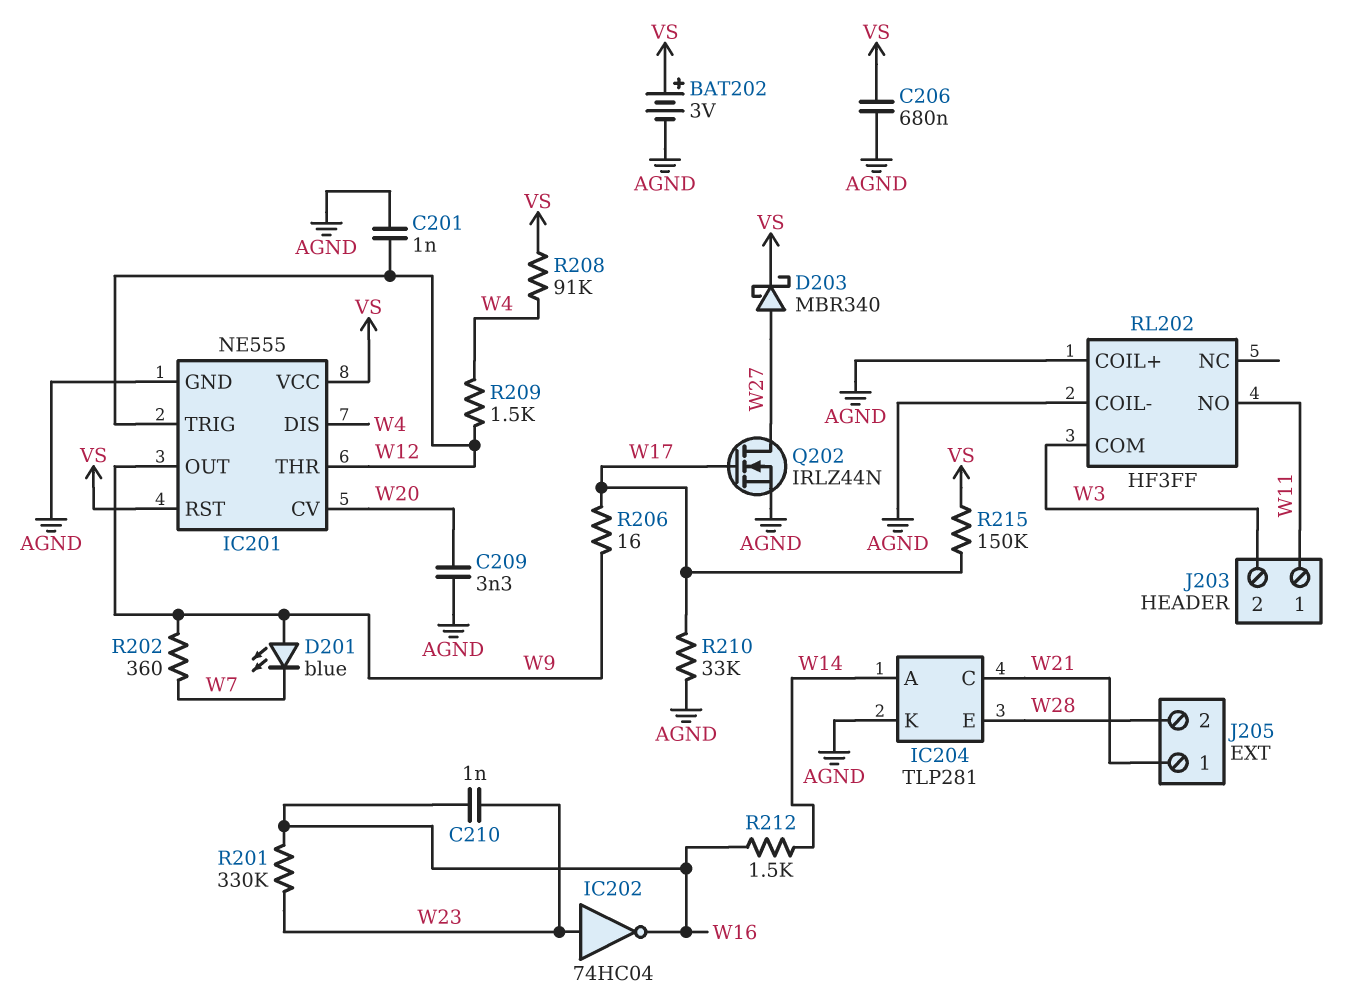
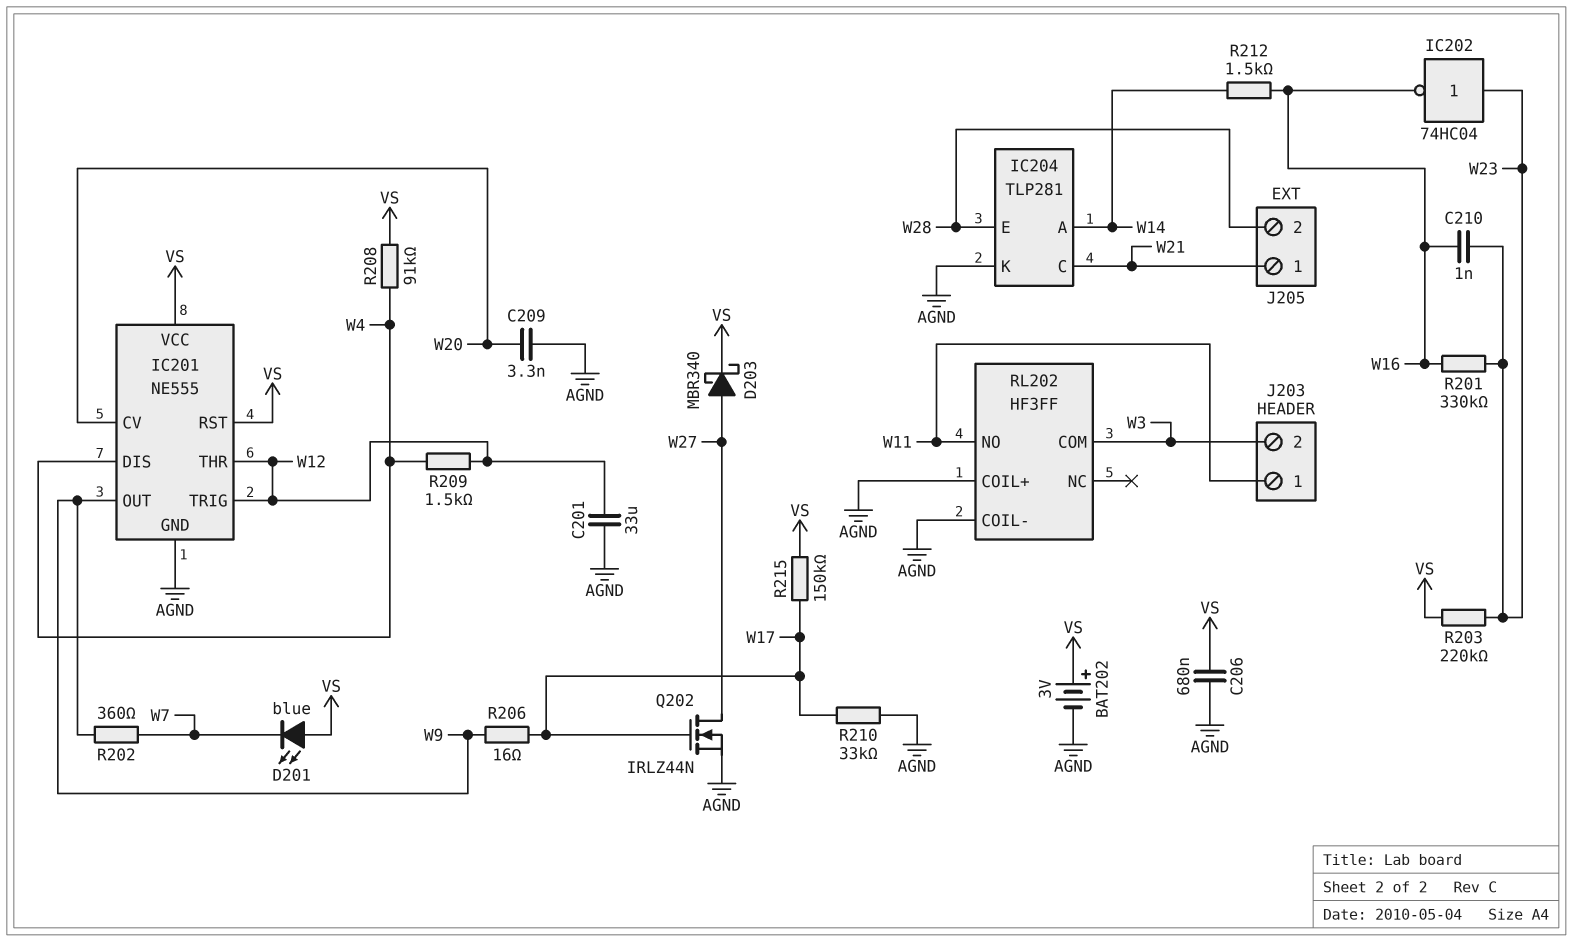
C201: 1nF (AGND, W12) -> 33uF (AGND, W12)
D201: LED blue (A W9, K W7) -> LED blue (A VS, K W7)
R203: none -> 220k (VS, W23)

